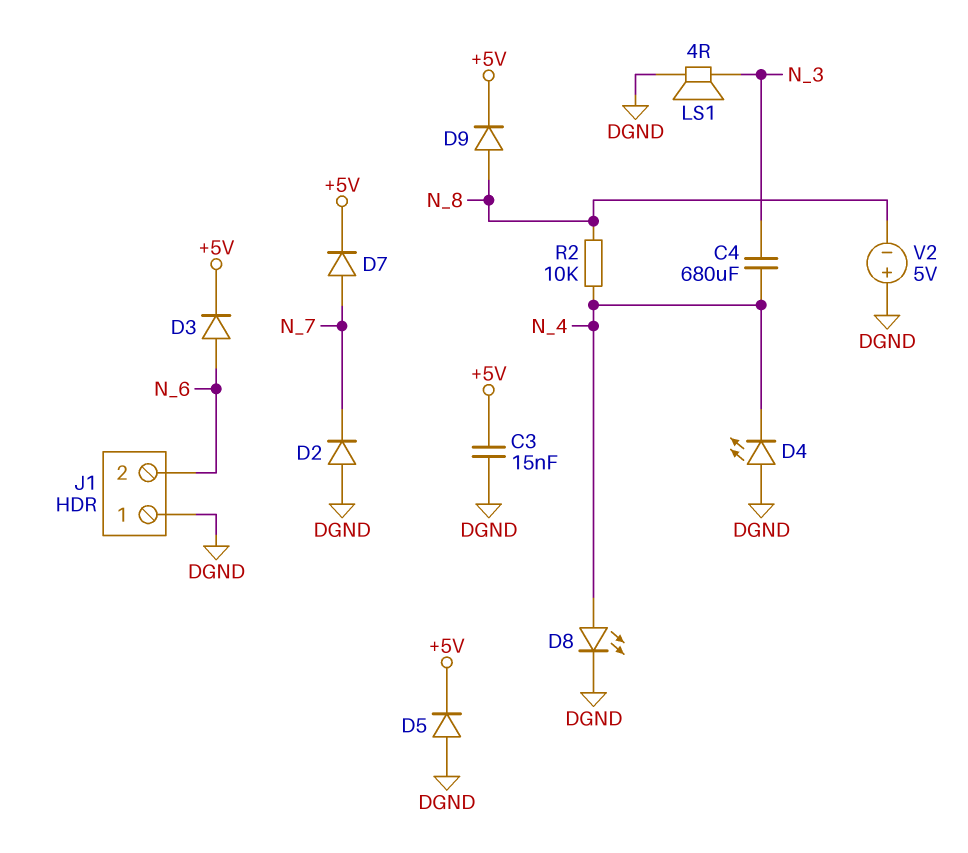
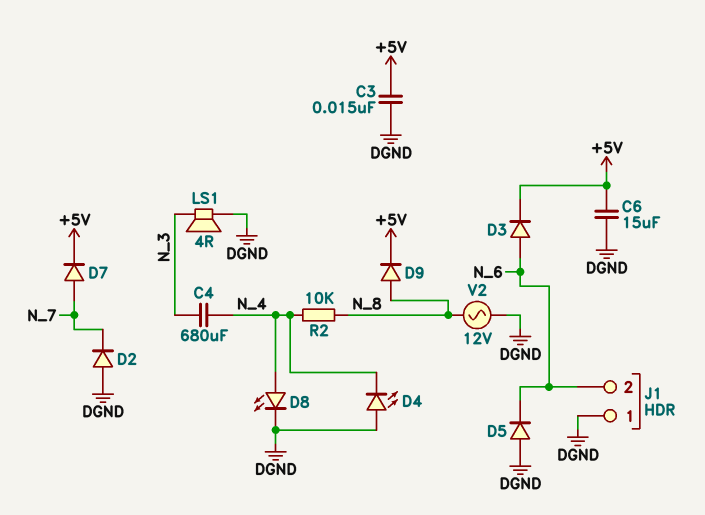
C6: none -> 15uF (+5V, DGND)
D5: diode (A DGND, K +5V) -> diode (A DGND, K N_6)
V2: 5V (plus DGND, minus N_8) -> AC 12V (DGND, N_8)

